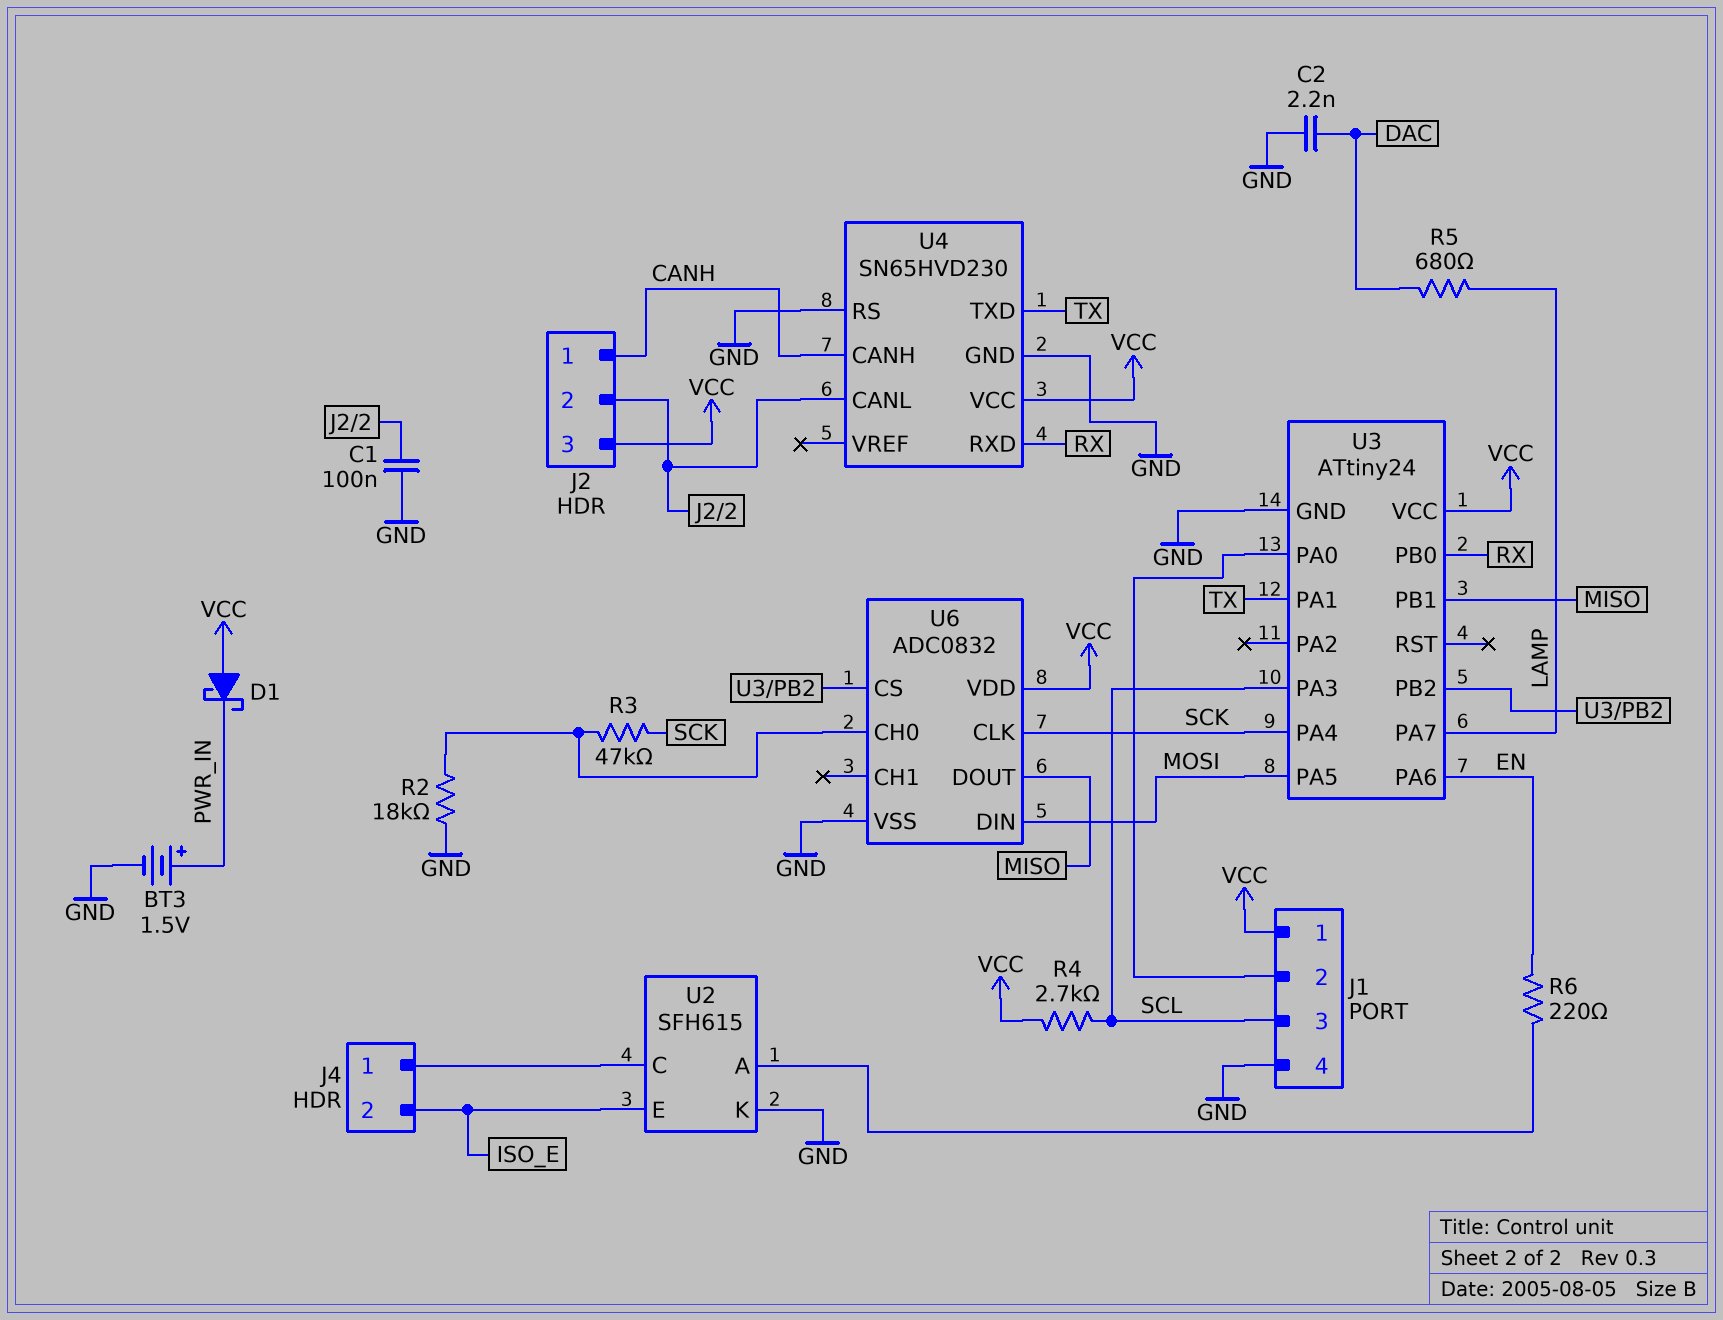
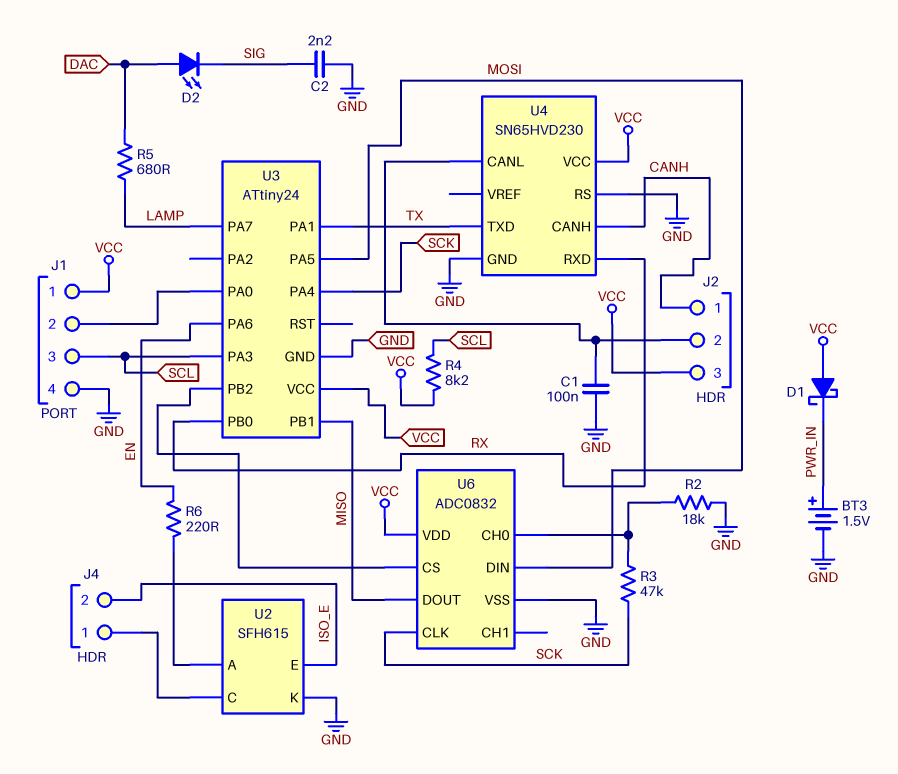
C2: 2.2nF (DAC, GND) -> 2.2nF (GND, SIG)
D2: none -> LED (A DAC, K SIG)
R4: 2.7k (SCL, VCC) -> 8.2k (SCL, VCC)

